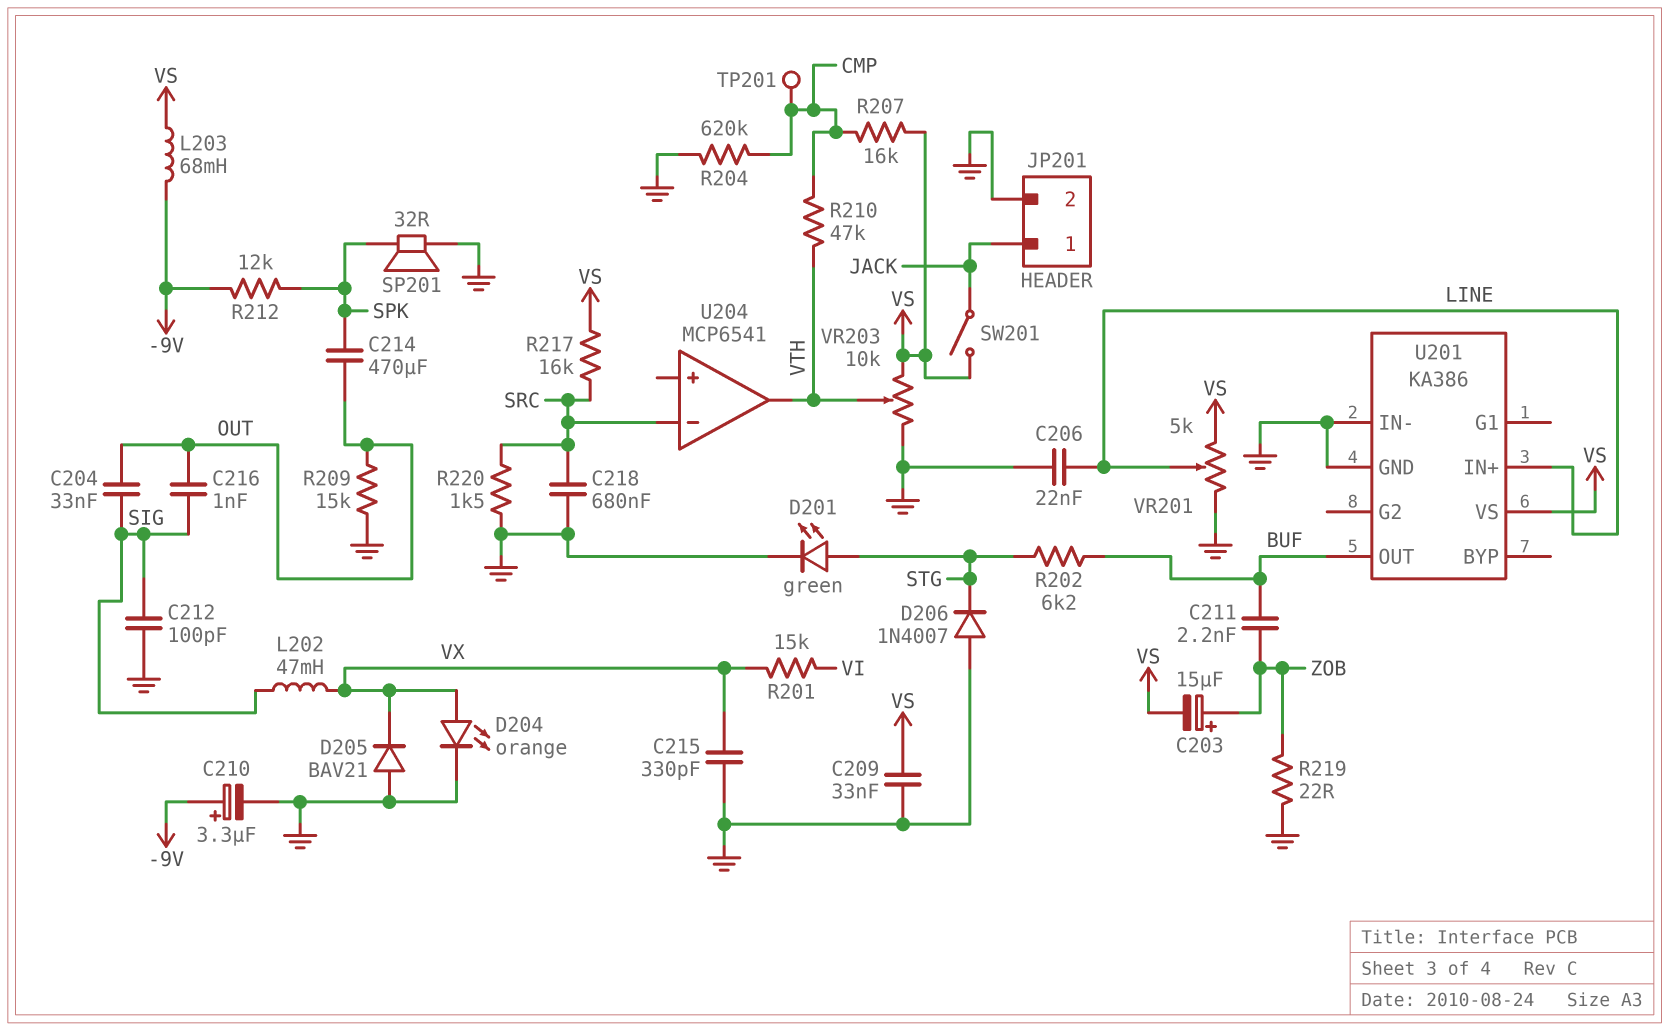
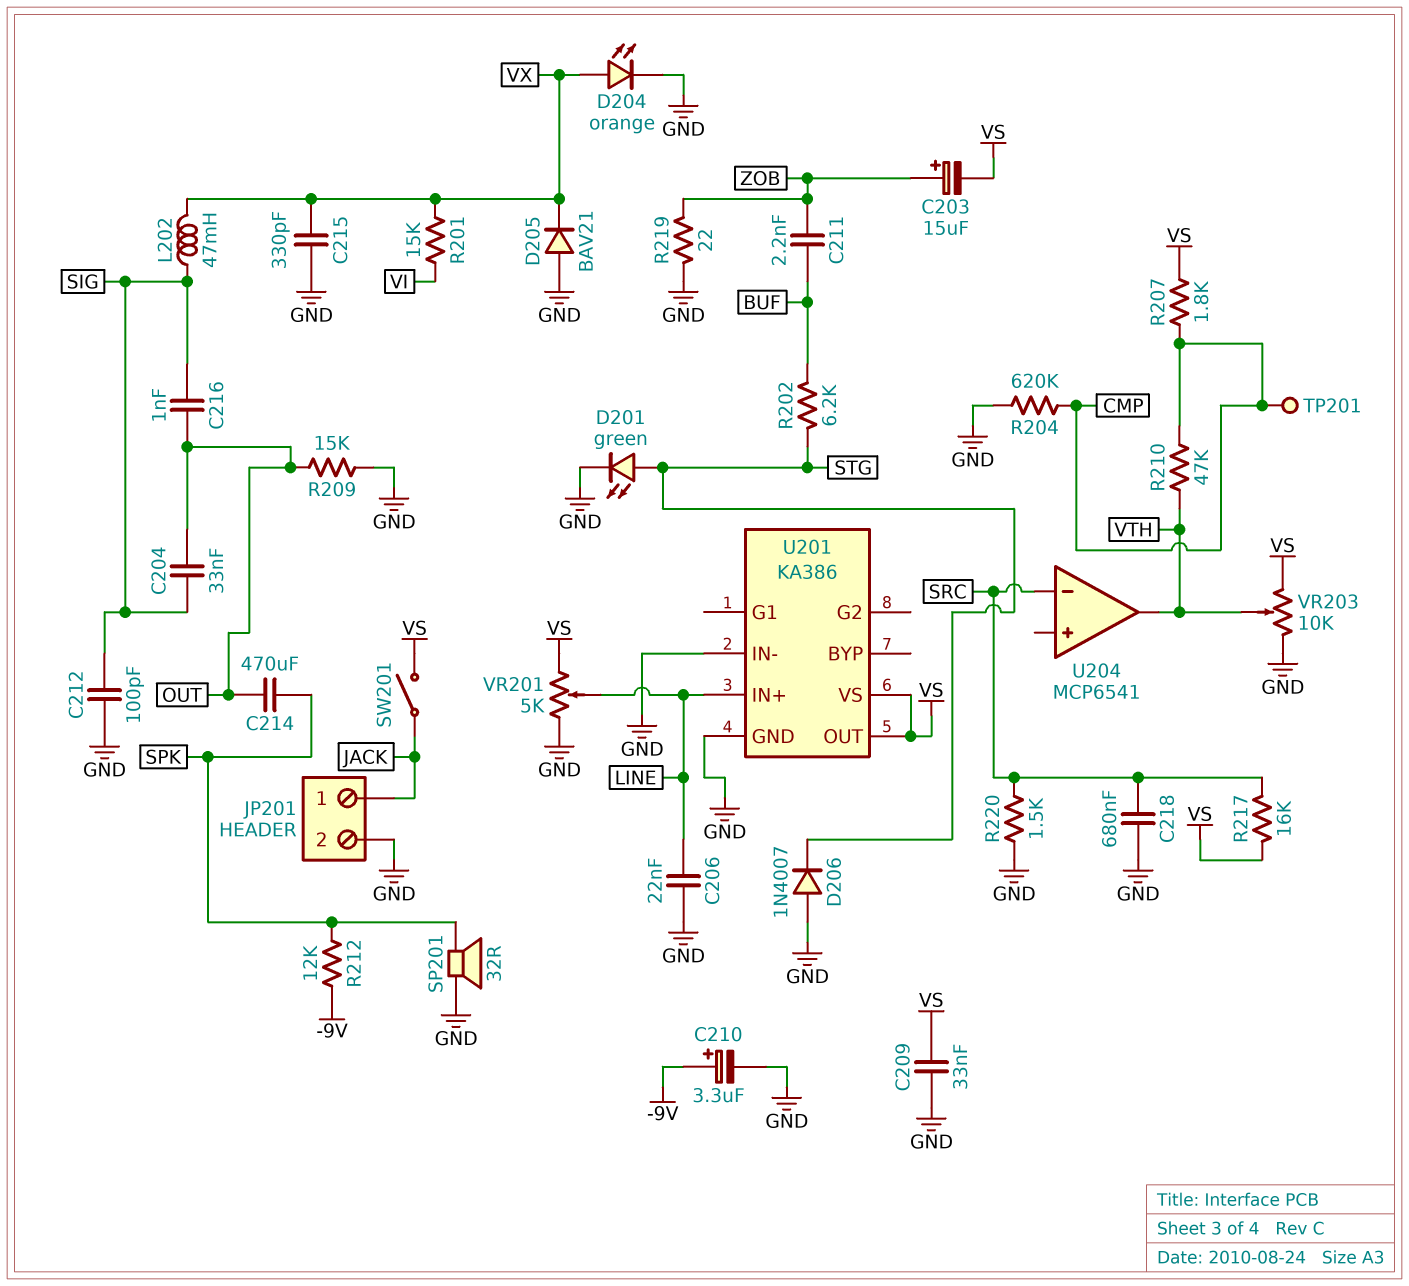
L203: 68mH (-9V, VS) -> none
R207: 16k (CMP, VS) -> 1.8k (CMP, VS)
U201 pin OUT: BUF -> VS

